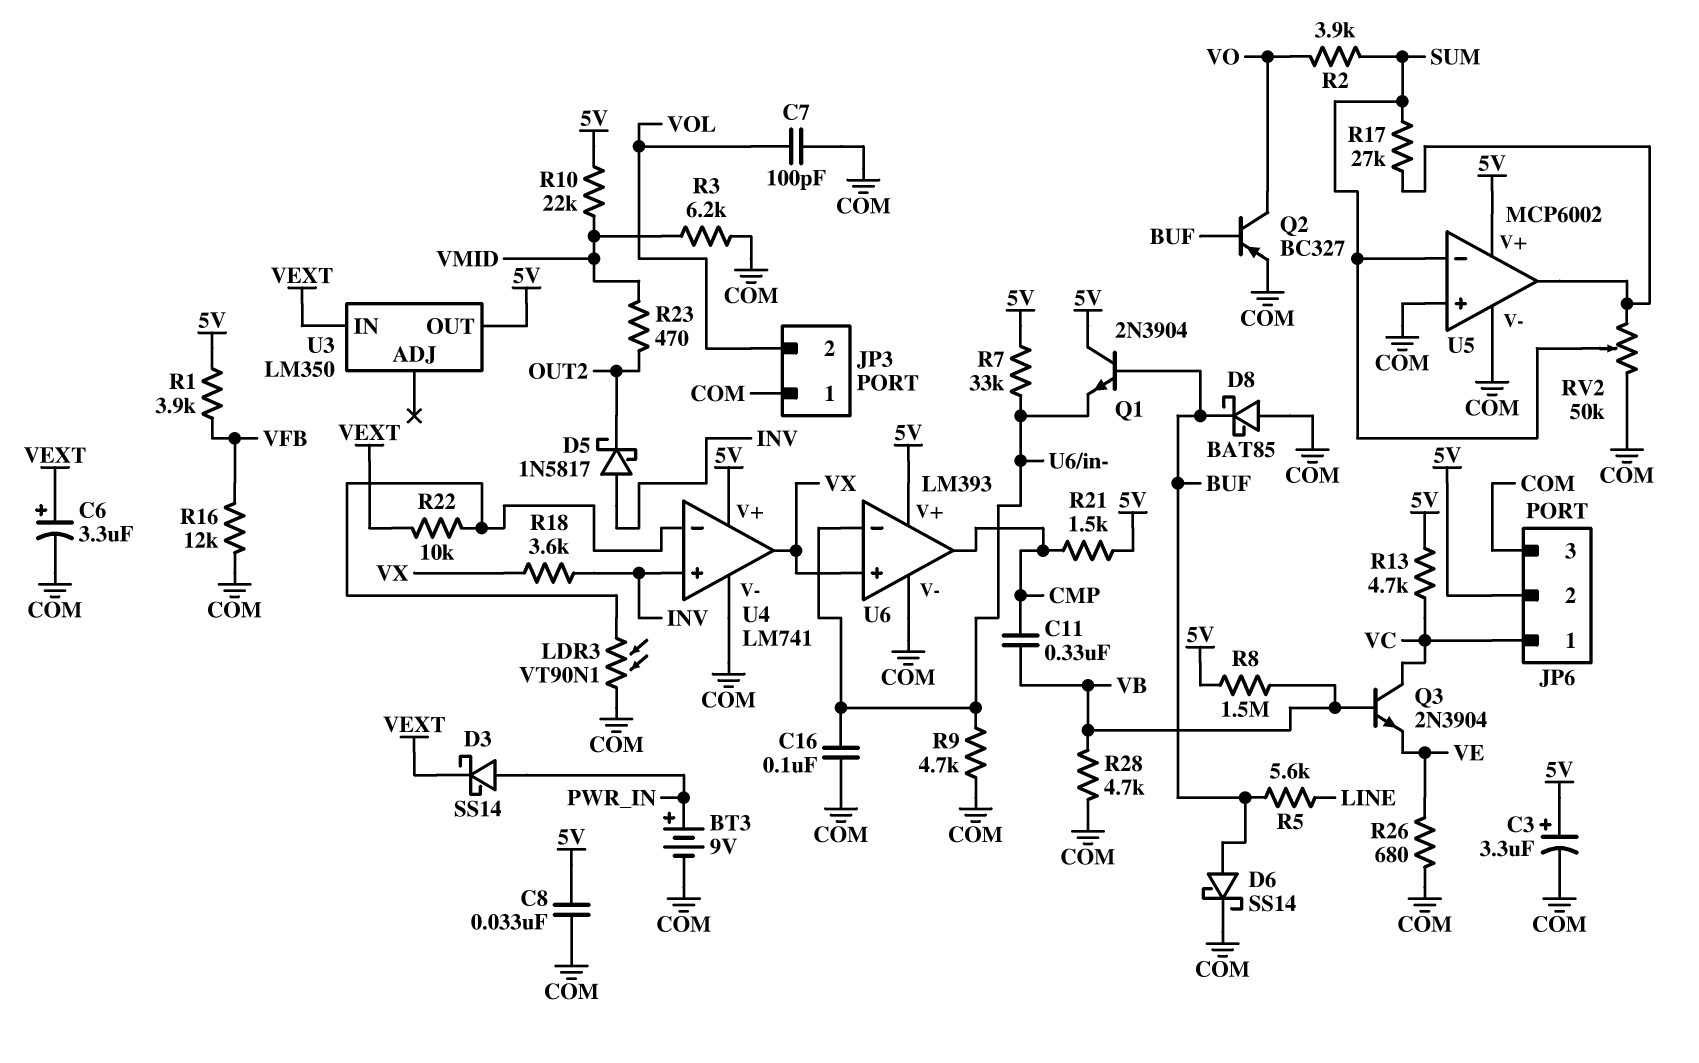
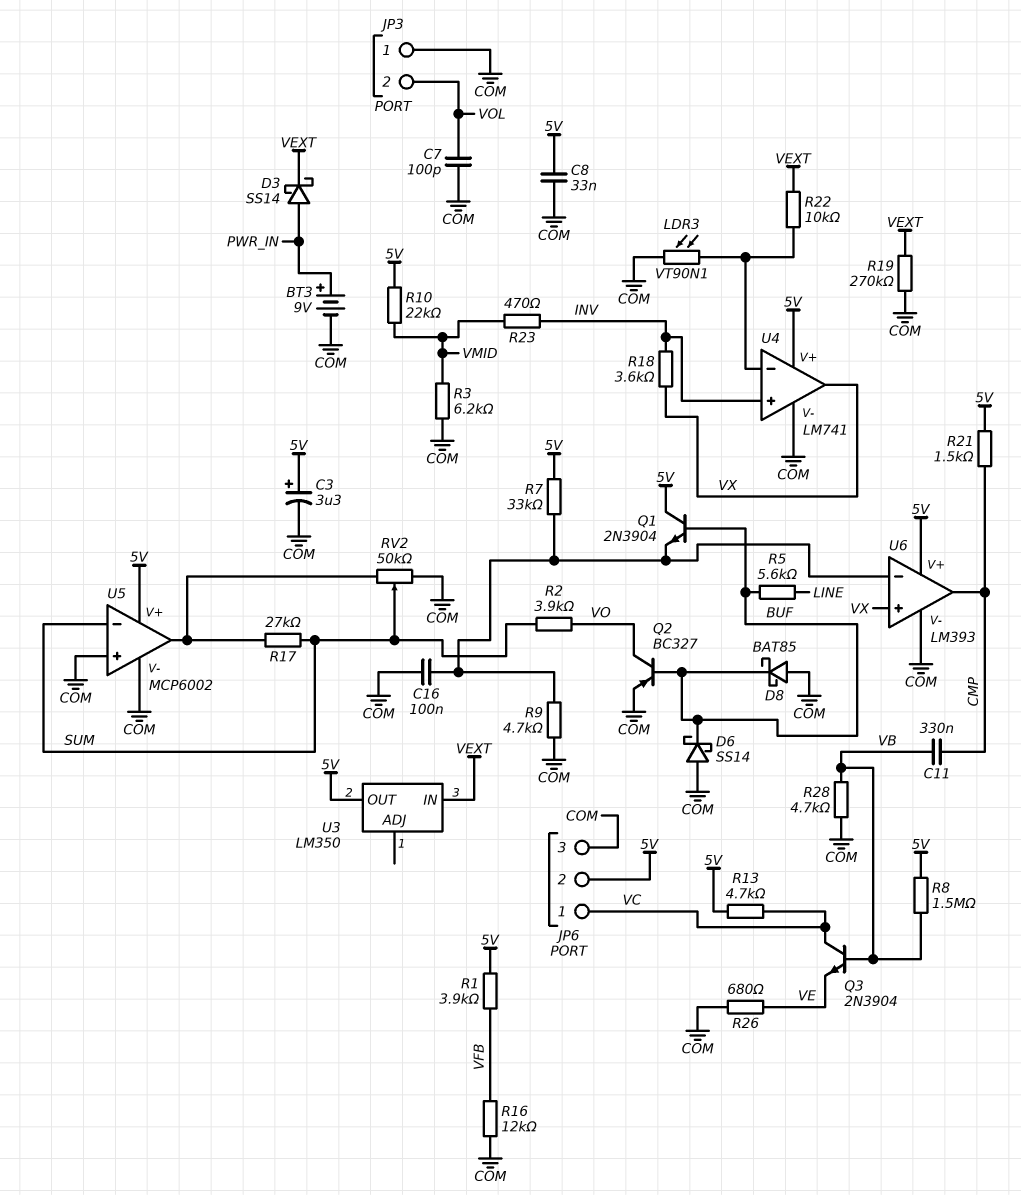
C6: 3.3uF (plus VEXT, minus COM) -> none
D5: schottky 1N5817 (A INV, K OUT2) -> none
D6: schottky SS14 (A BUF, K COM) -> schottky SS14 (A COM, K BUF)
R19: none -> 270k (COM, VEXT)
R23: 470 (OUT2, VMID) -> 470 (INV, VMID)

